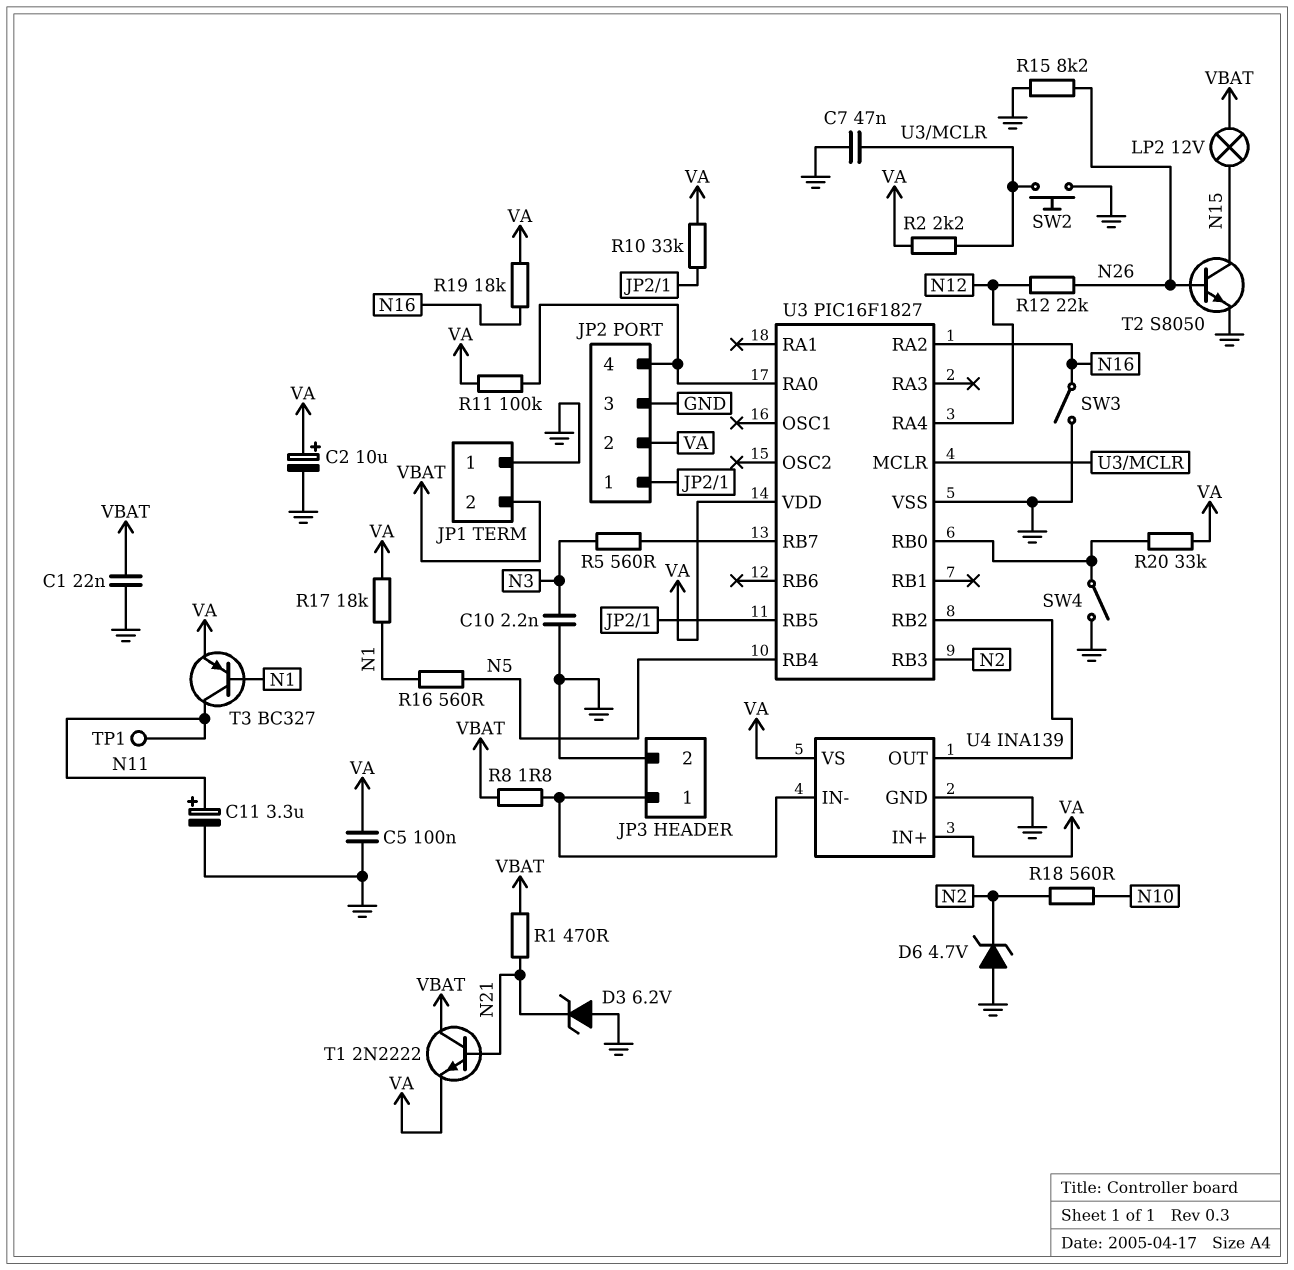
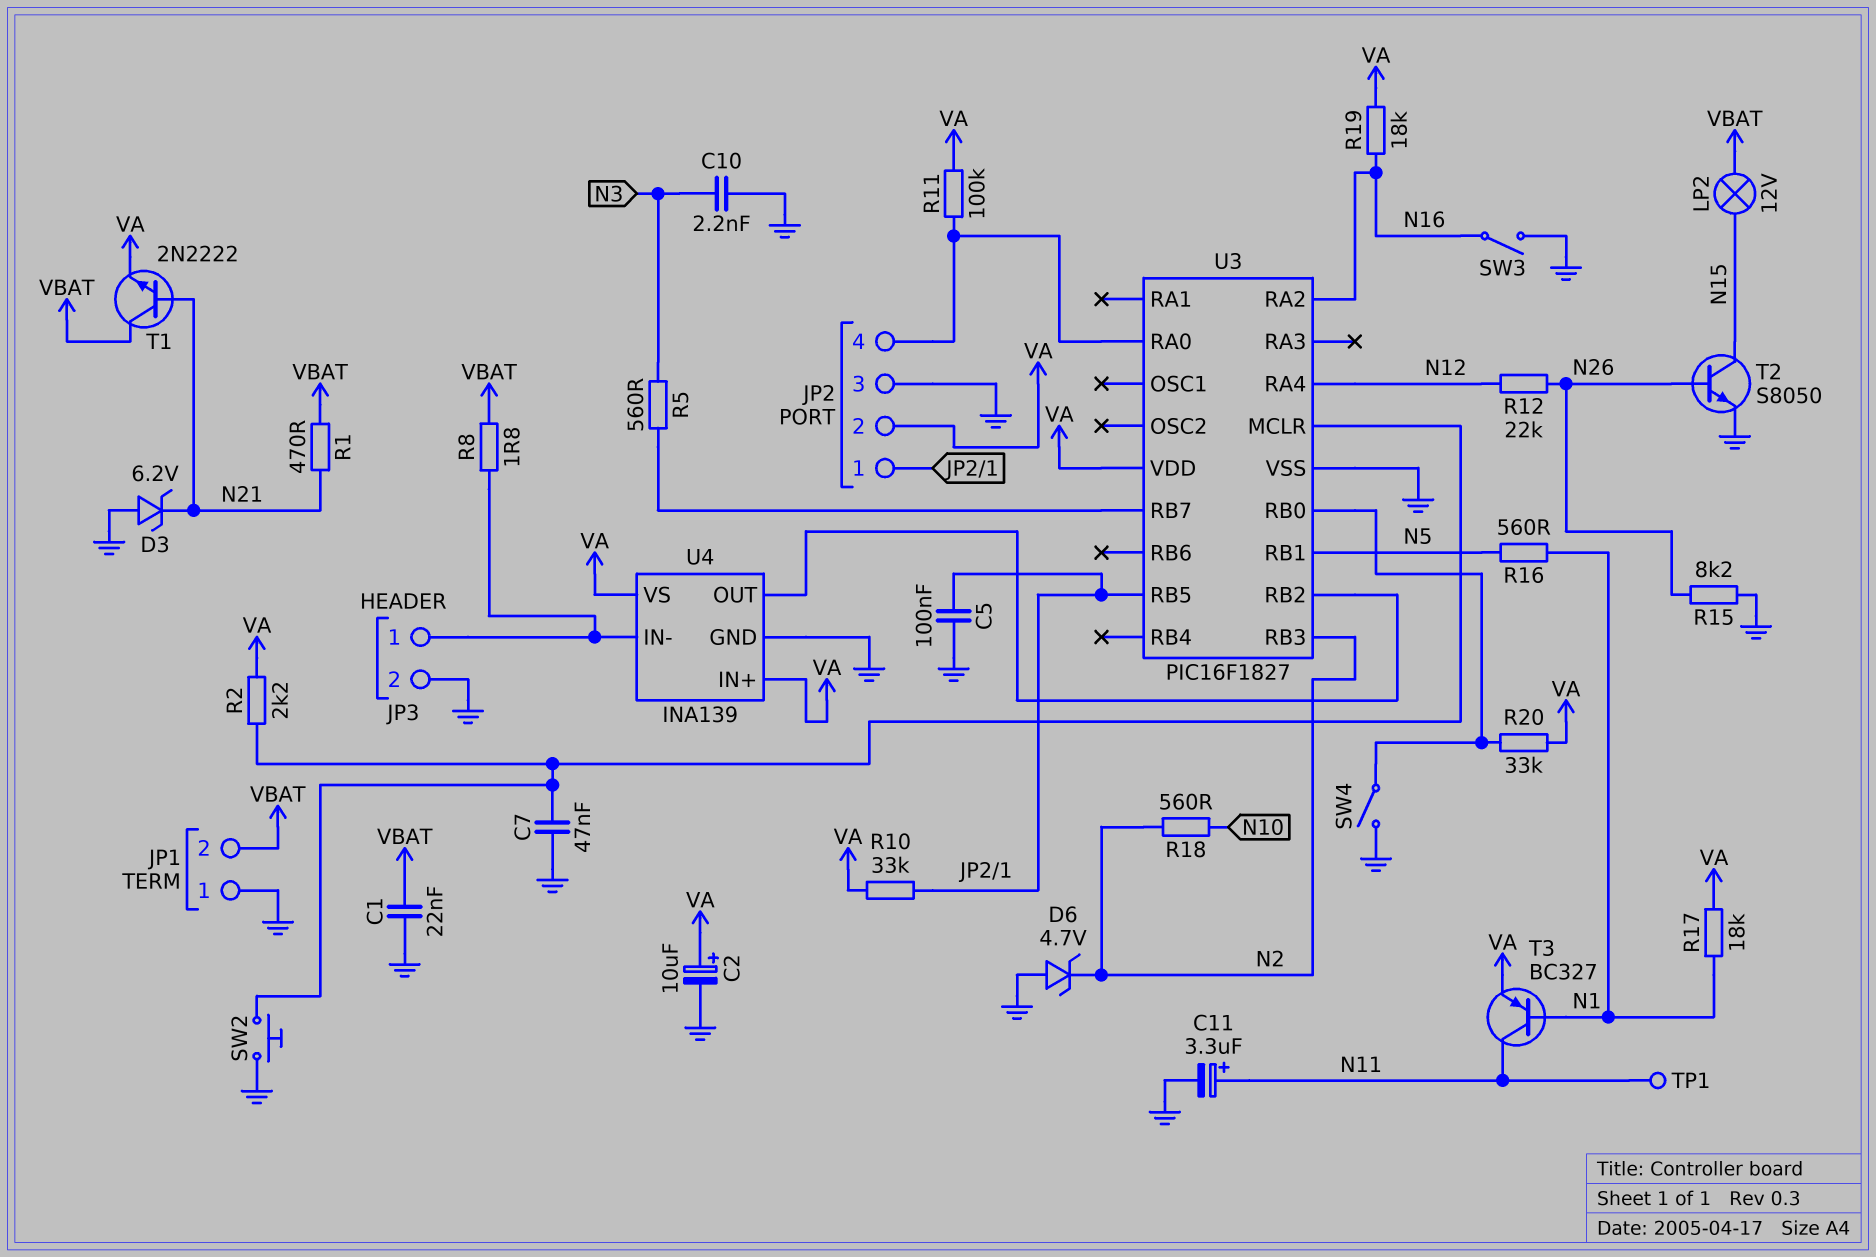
C5: 100nF (GND, VA) -> 100nF (GND, JP2/1)
U3 pin RB1: none -> N5
U3 pin RB4: N5 -> none

